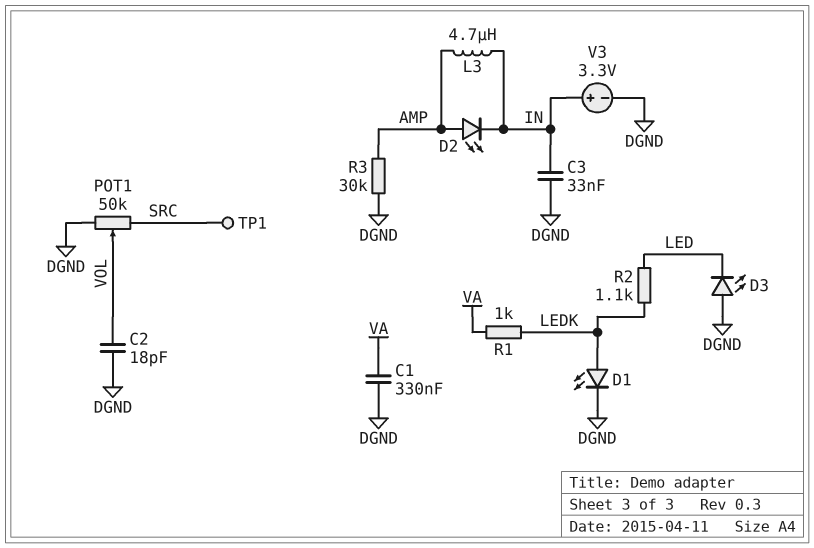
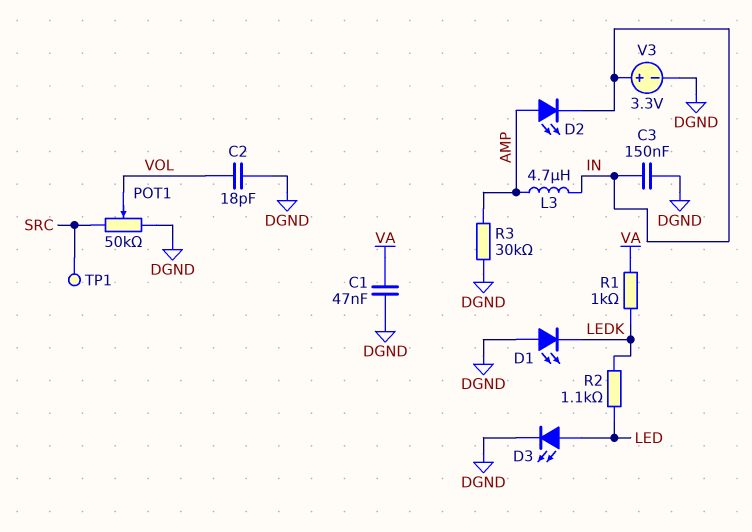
C1: 330nF (DGND, VA) -> 47nF (DGND, VA)
C3: 33nF (DGND, IN) -> 150nF (DGND, IN)
D1: LED (A LEDK, K DGND) -> LED (A DGND, K LEDK)
D3: LED (A DGND, K LED) -> LED (A LED, K DGND)

